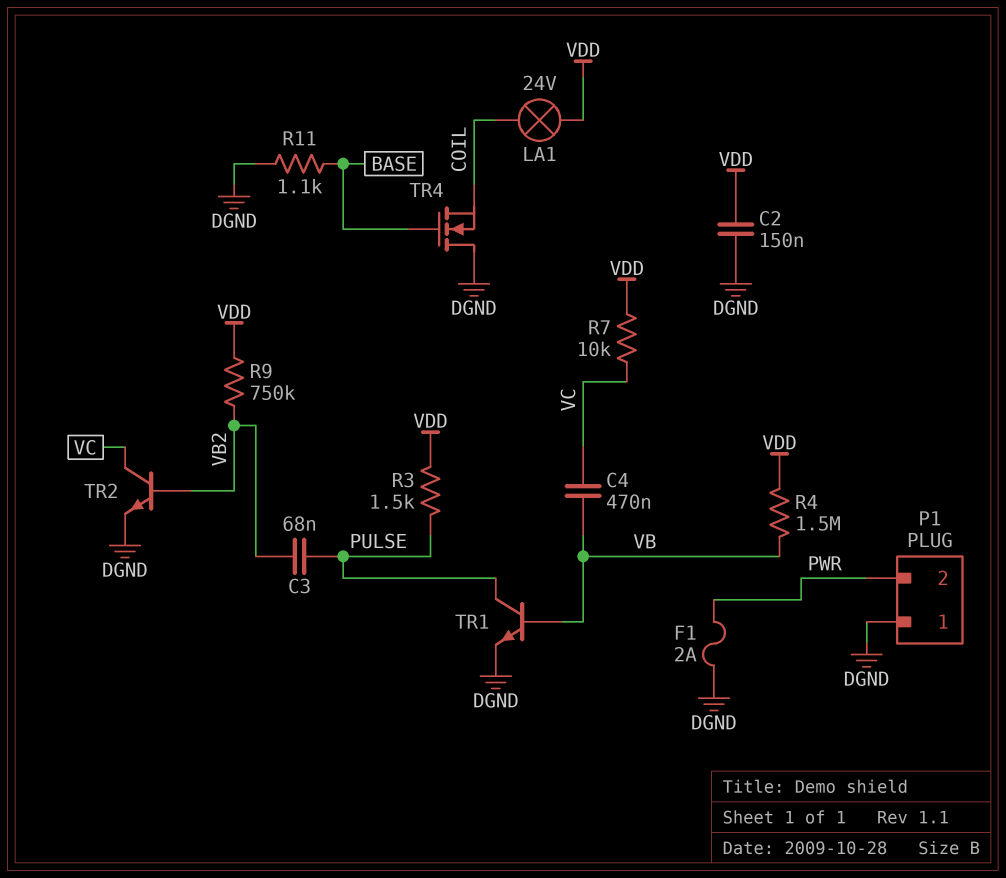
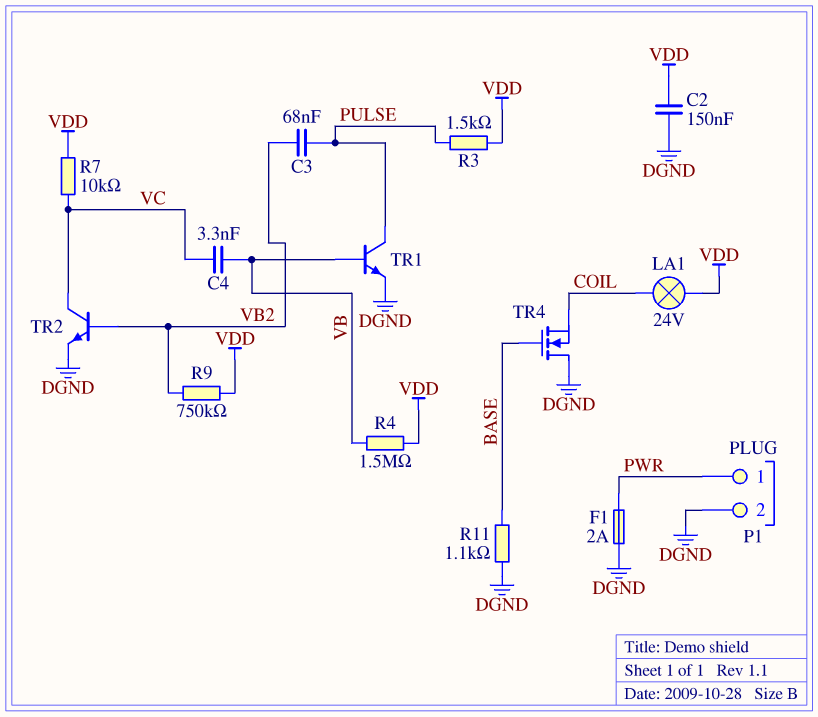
C4: 470nF (VB, VC) -> 3.3nF (VB, VC)
P1 pin 1: DGND -> PWR
P1 pin 2: PWR -> DGND

